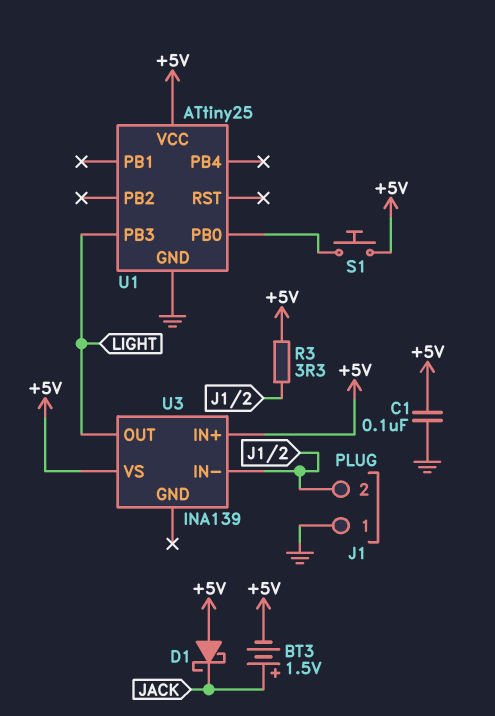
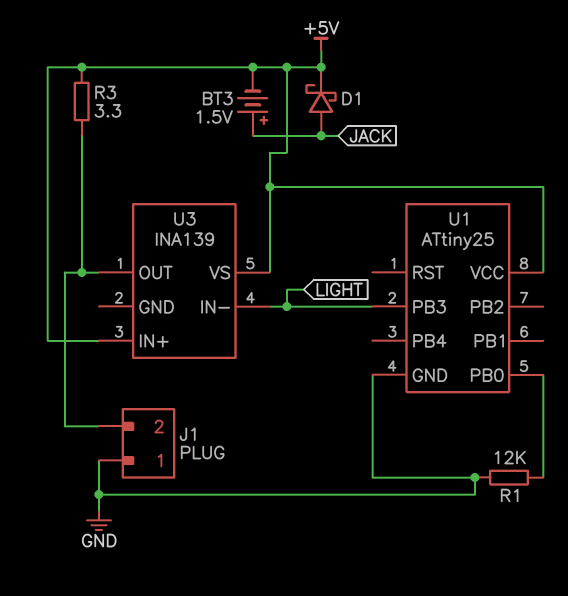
C1: 100nF (+5V, GND) -> none
D1: schottky (A +5V, K JACK) -> schottky (A JACK, K +5V)
R1: none -> 12k (GND, U1/PB0)
S1: button (+5V, U1/PB0) -> none
U3 pin IN-: J1/2 -> LIGHT
U3 pin OUT: LIGHT -> J1/2

